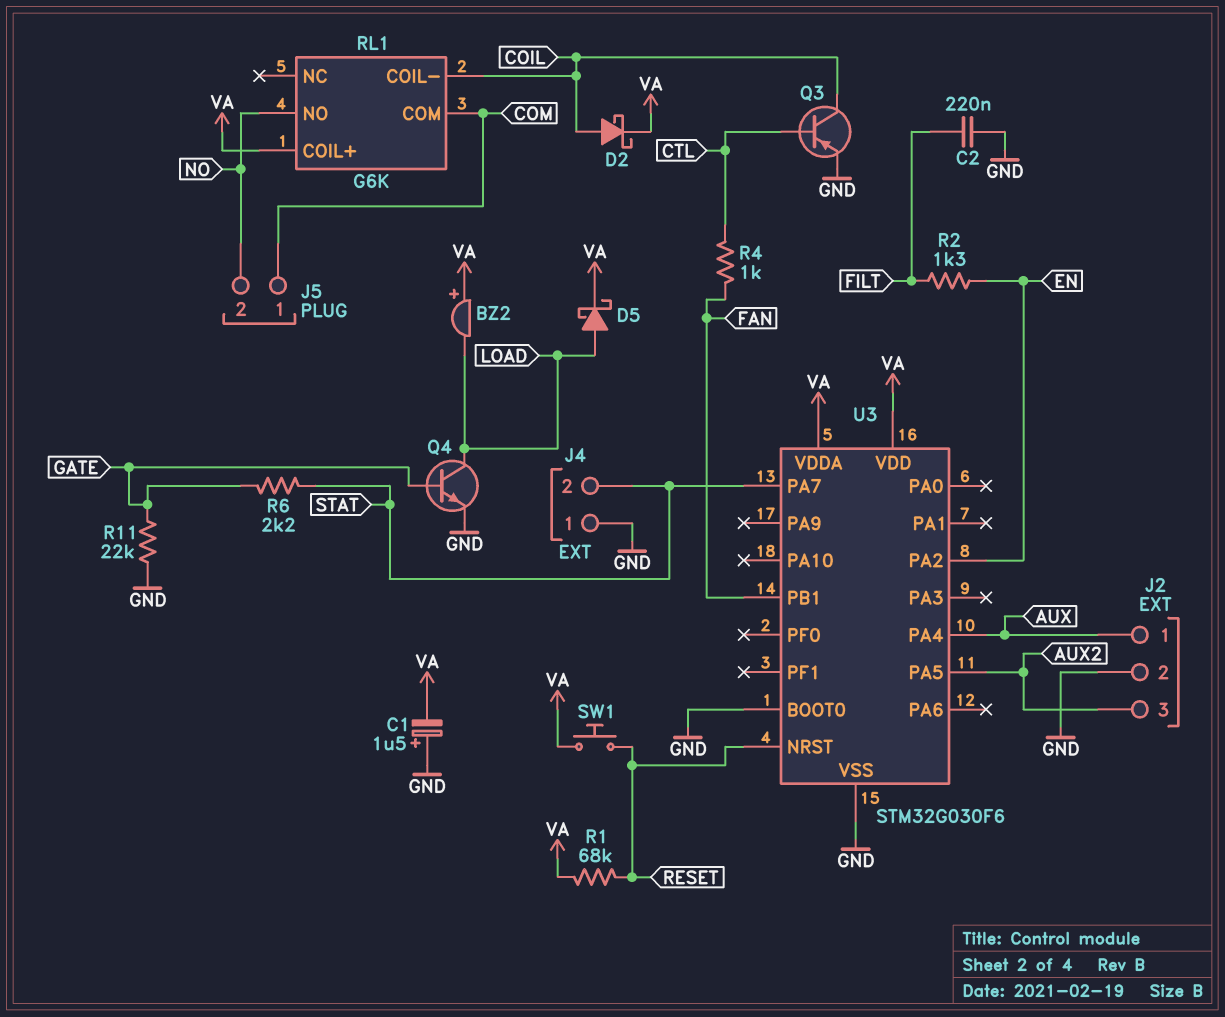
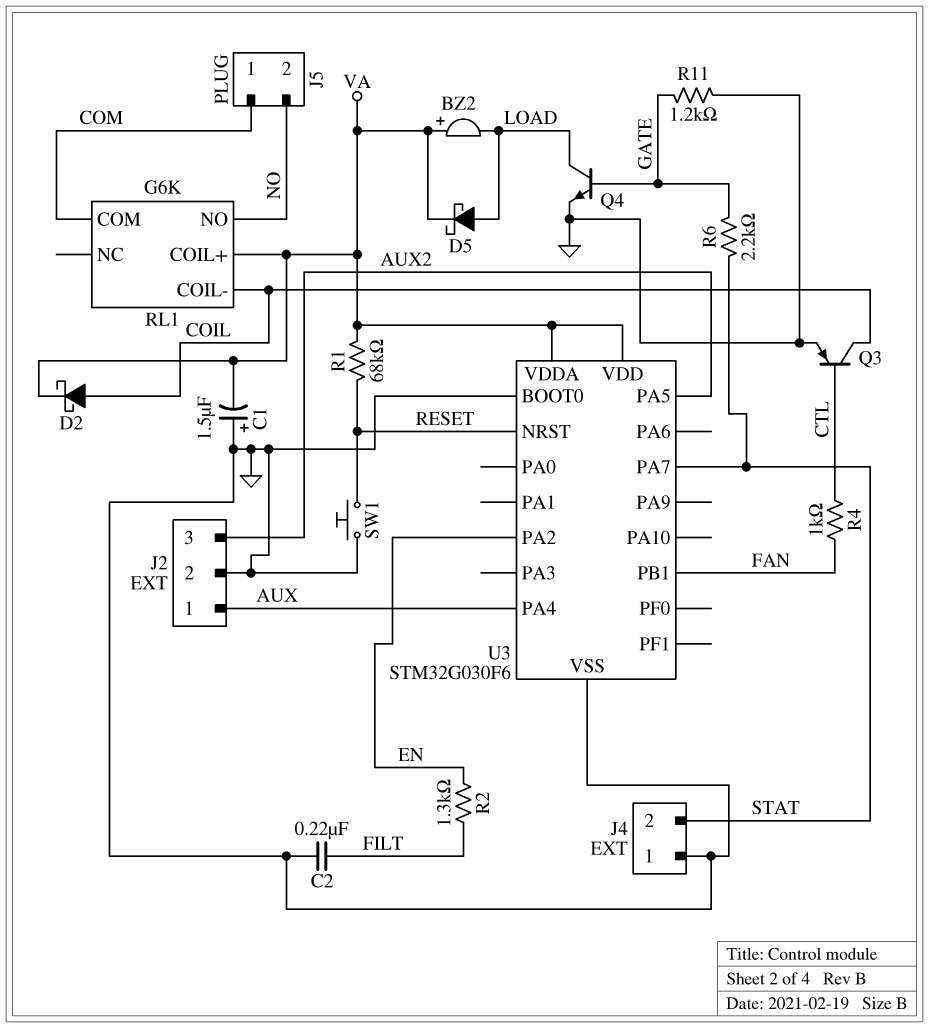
R11: 22k (GATE, GND) -> 1.2k (GATE, GND)
SW1: button (RESET, VA) -> button (GND, RESET)

